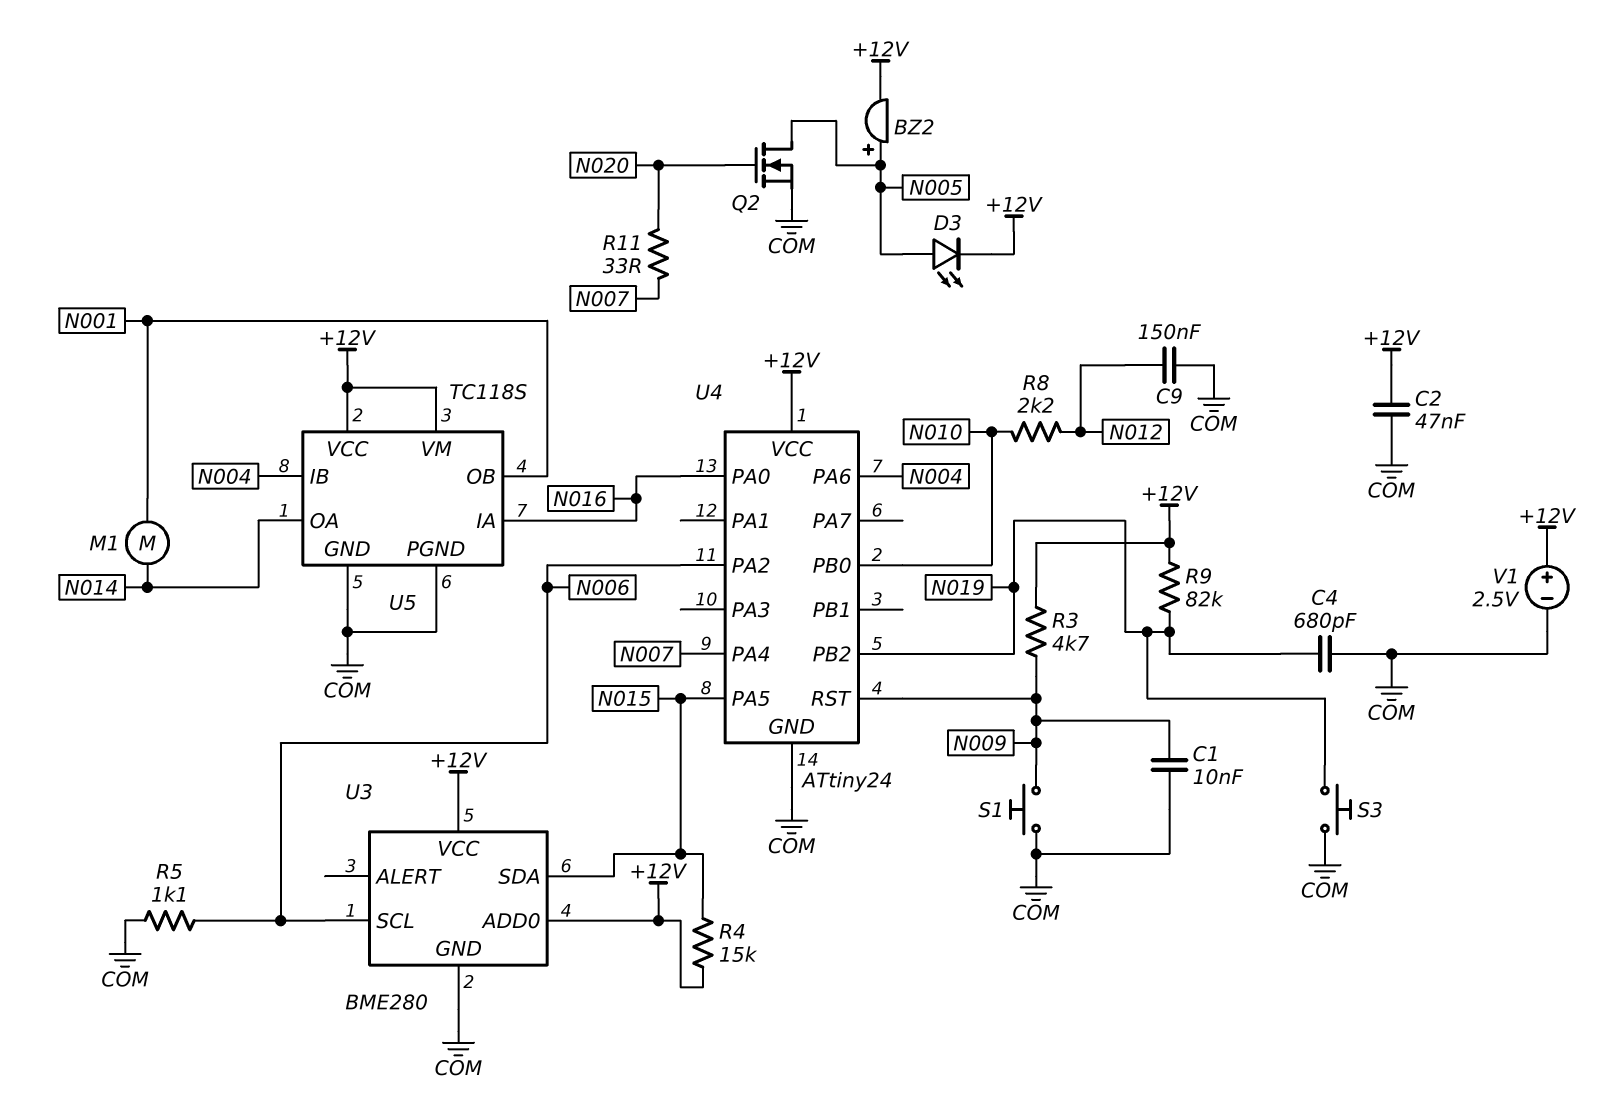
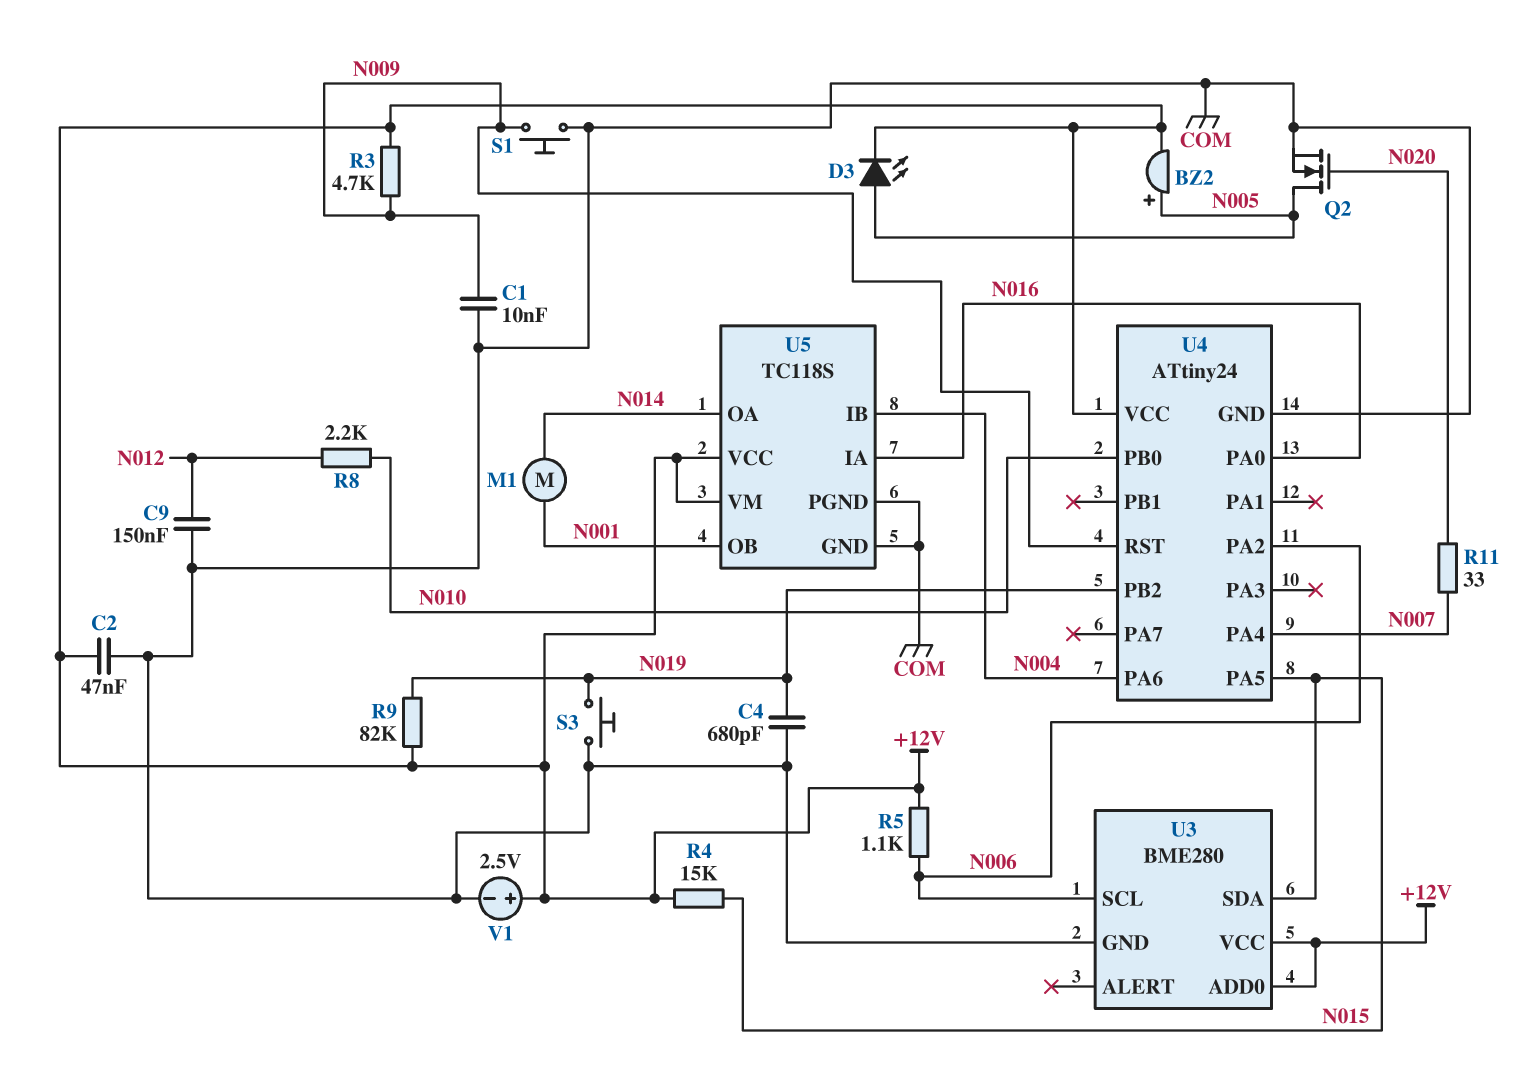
R5: 1.1k (COM, N006) -> 1.1k (+12V, N006)

